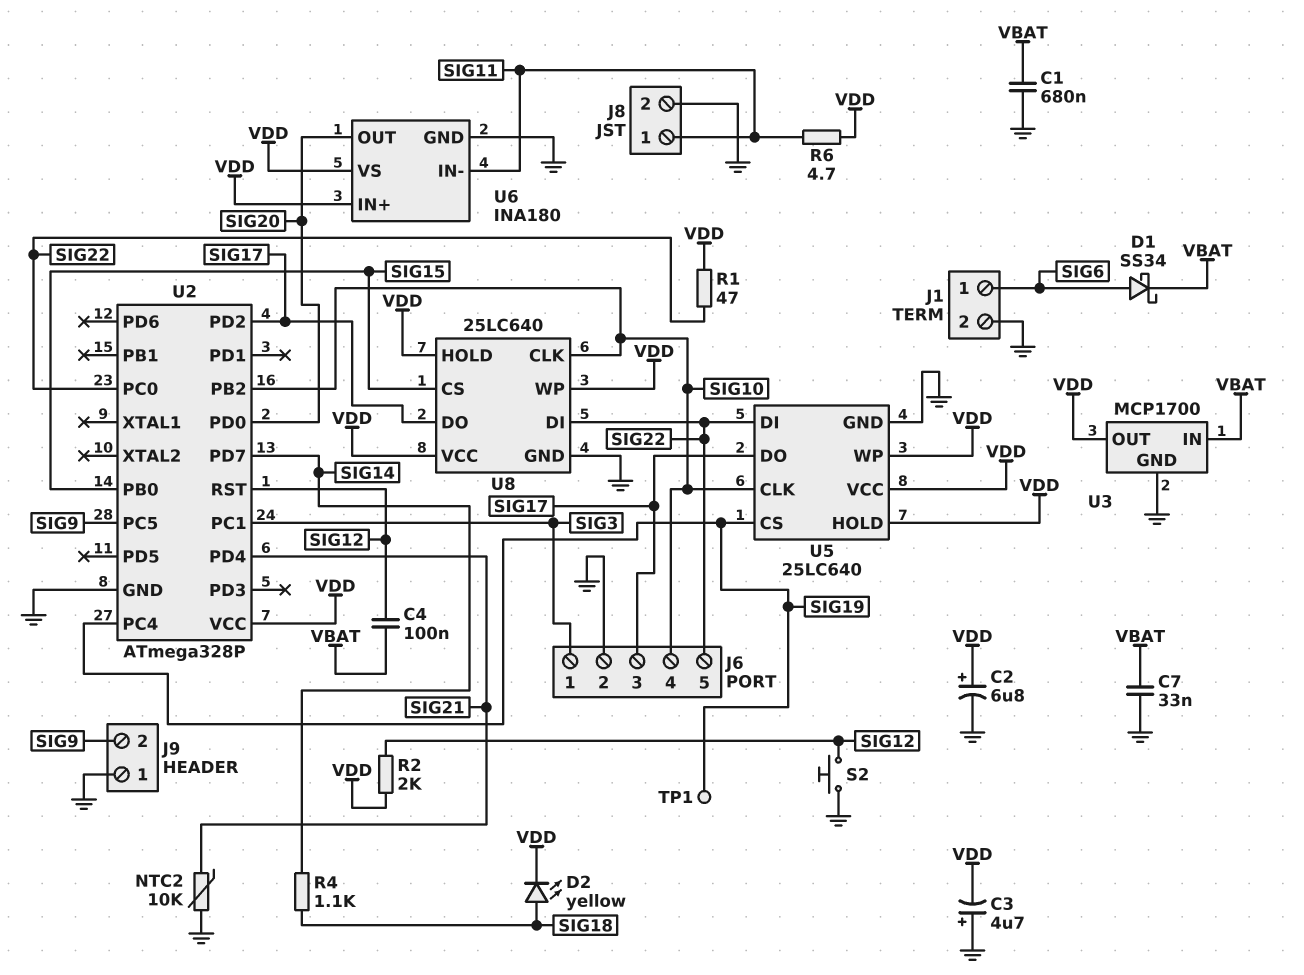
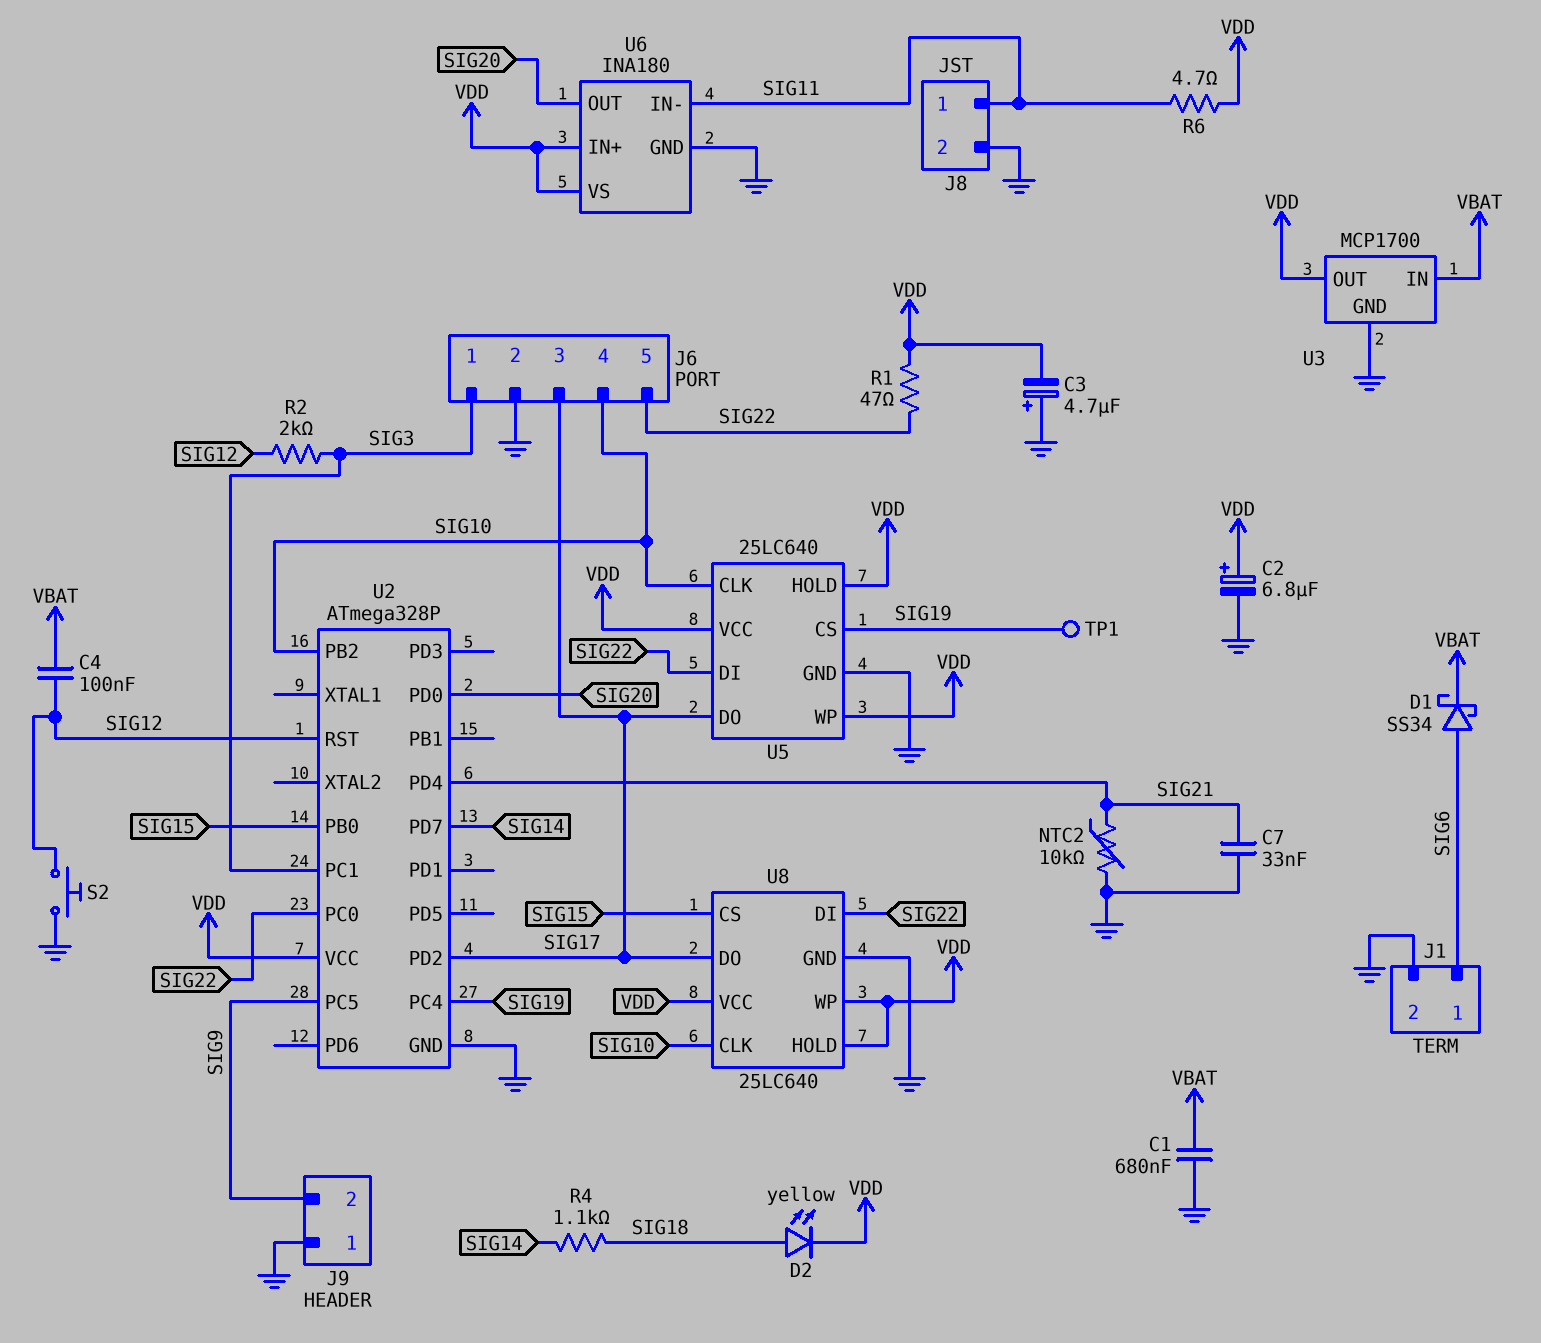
C7: 33nF (GND, VBAT) -> 33nF (GND, SIG21)
R2: 2k (SIG12, VDD) -> 2k (SIG3, SIG12)

